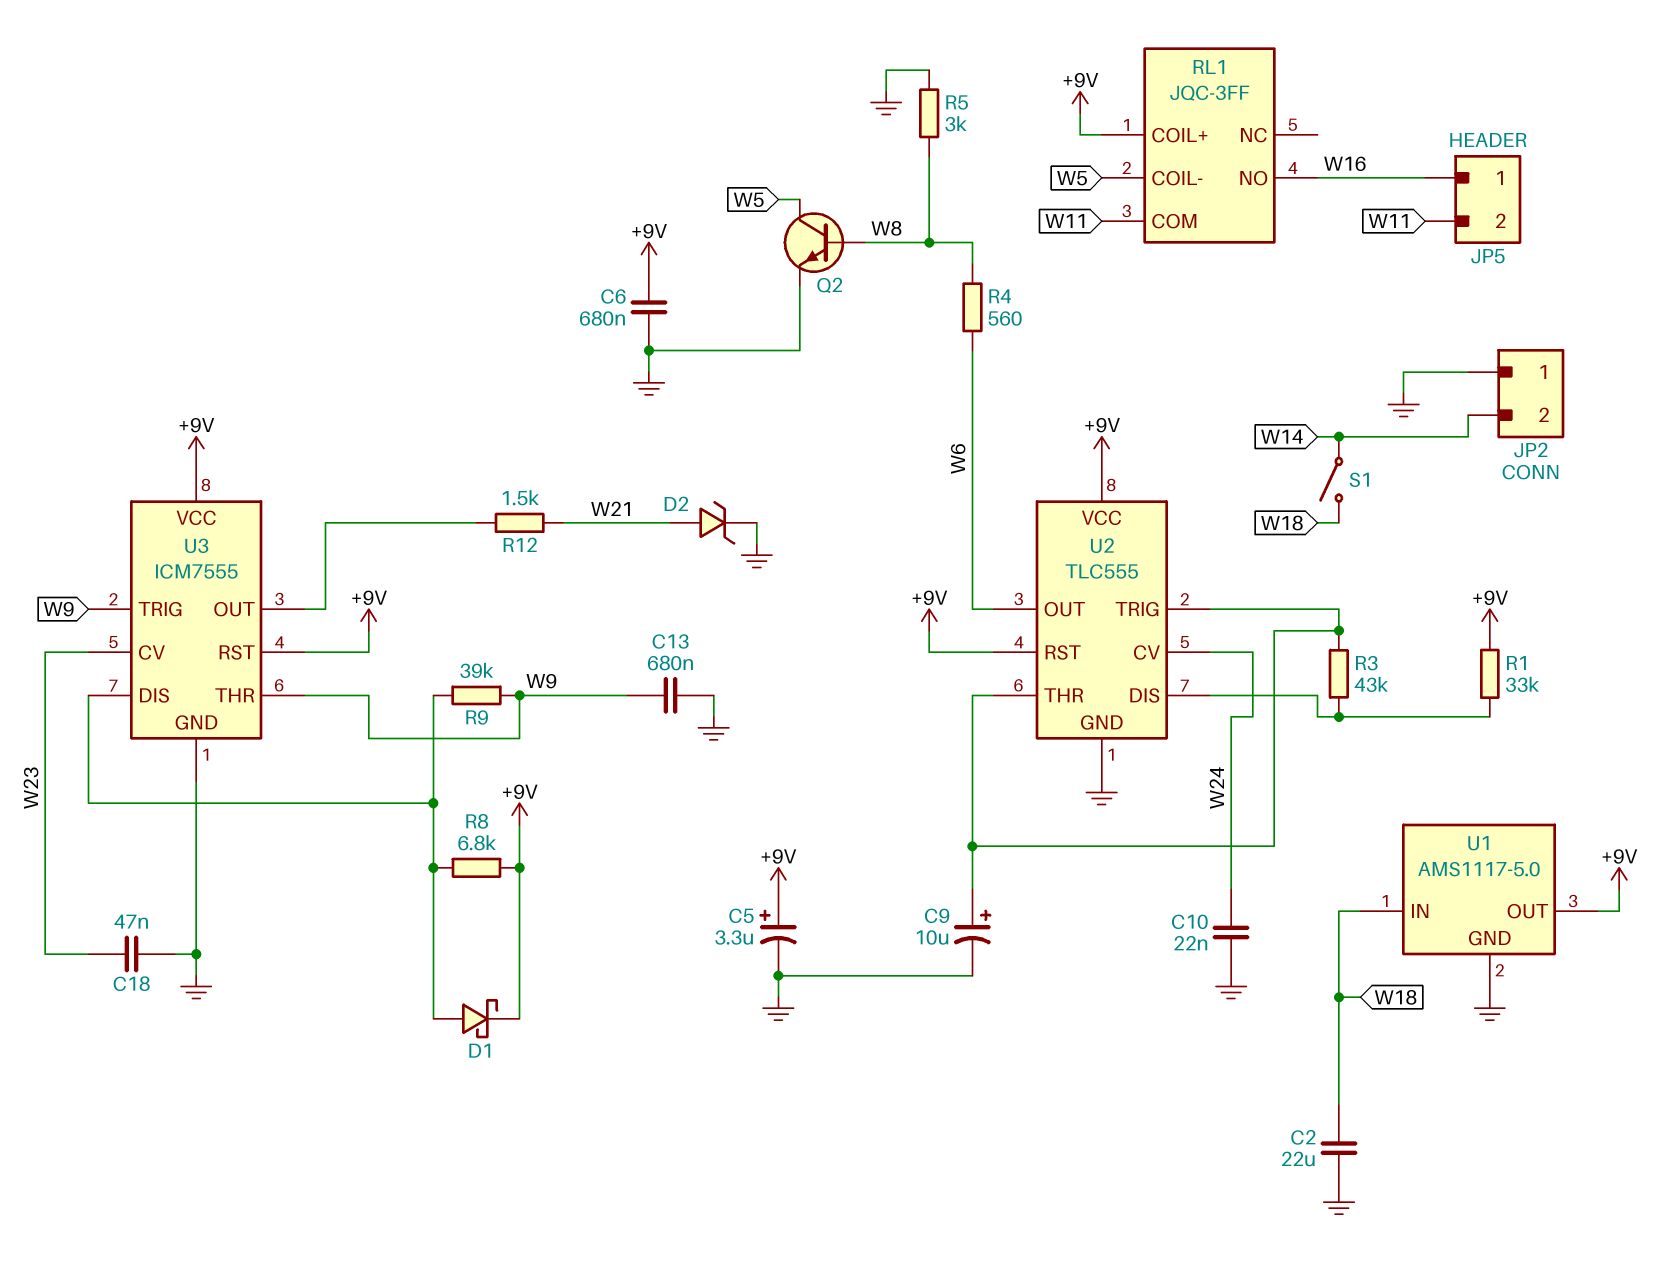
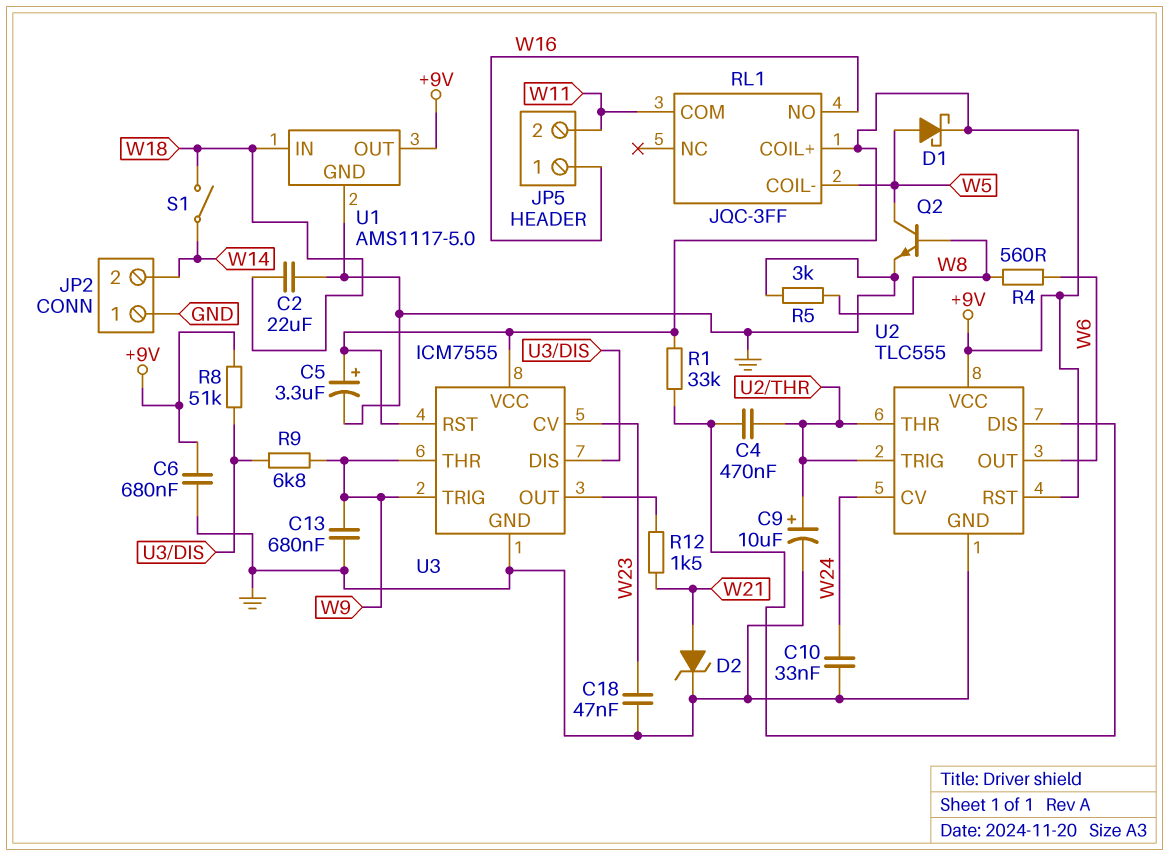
C4: none -> 470nF (U2/DIS, U2/THR)
C10: 22nF (GND, W24) -> 33nF (GND, W24)
D1: schottky (A U3/DIS, K +9V) -> schottky (A W5, K +9V)
R3: 43k (U2/DIS, U2/THR) -> none
R8: 6.8k (+9V, U3/DIS) -> 51k (+9V, U3/DIS)
R9: 39k (U3/DIS, W9) -> 6.8k (U3/DIS, W9)

